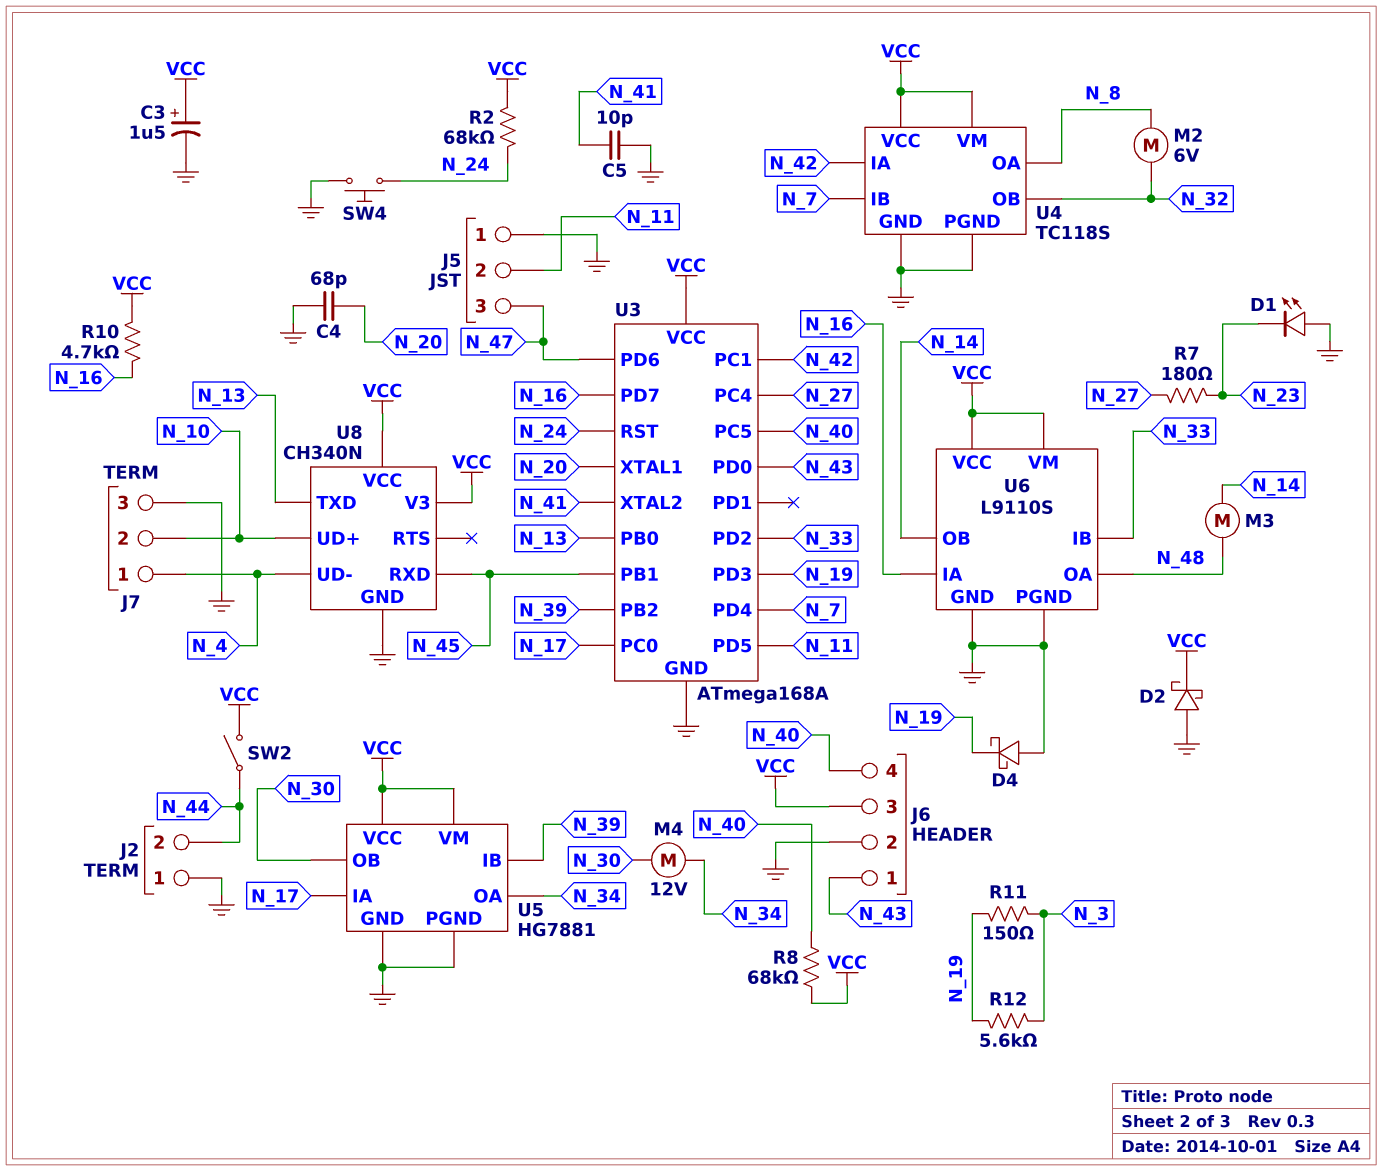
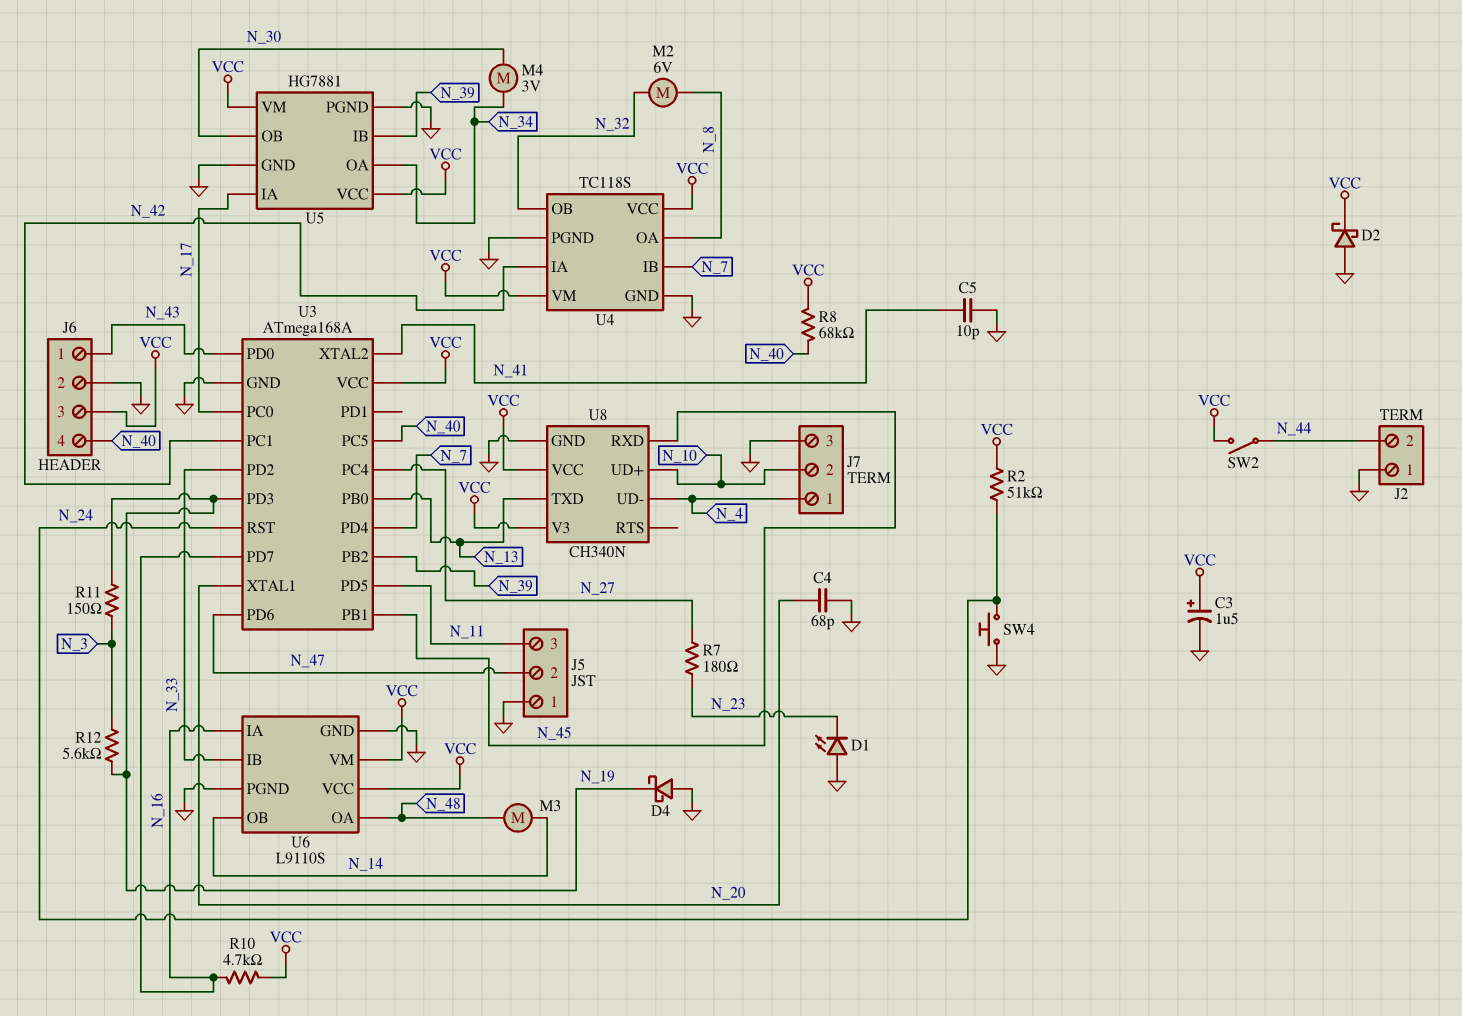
J5 pin 2: N_11 -> N_47
J5 pin 3: N_47 -> N_11
M4: motor 12V (N_30, N_34) -> motor 3V (N_30, N_34)
R2: 68k (N_24, VCC) -> 51k (N_24, VCC)

